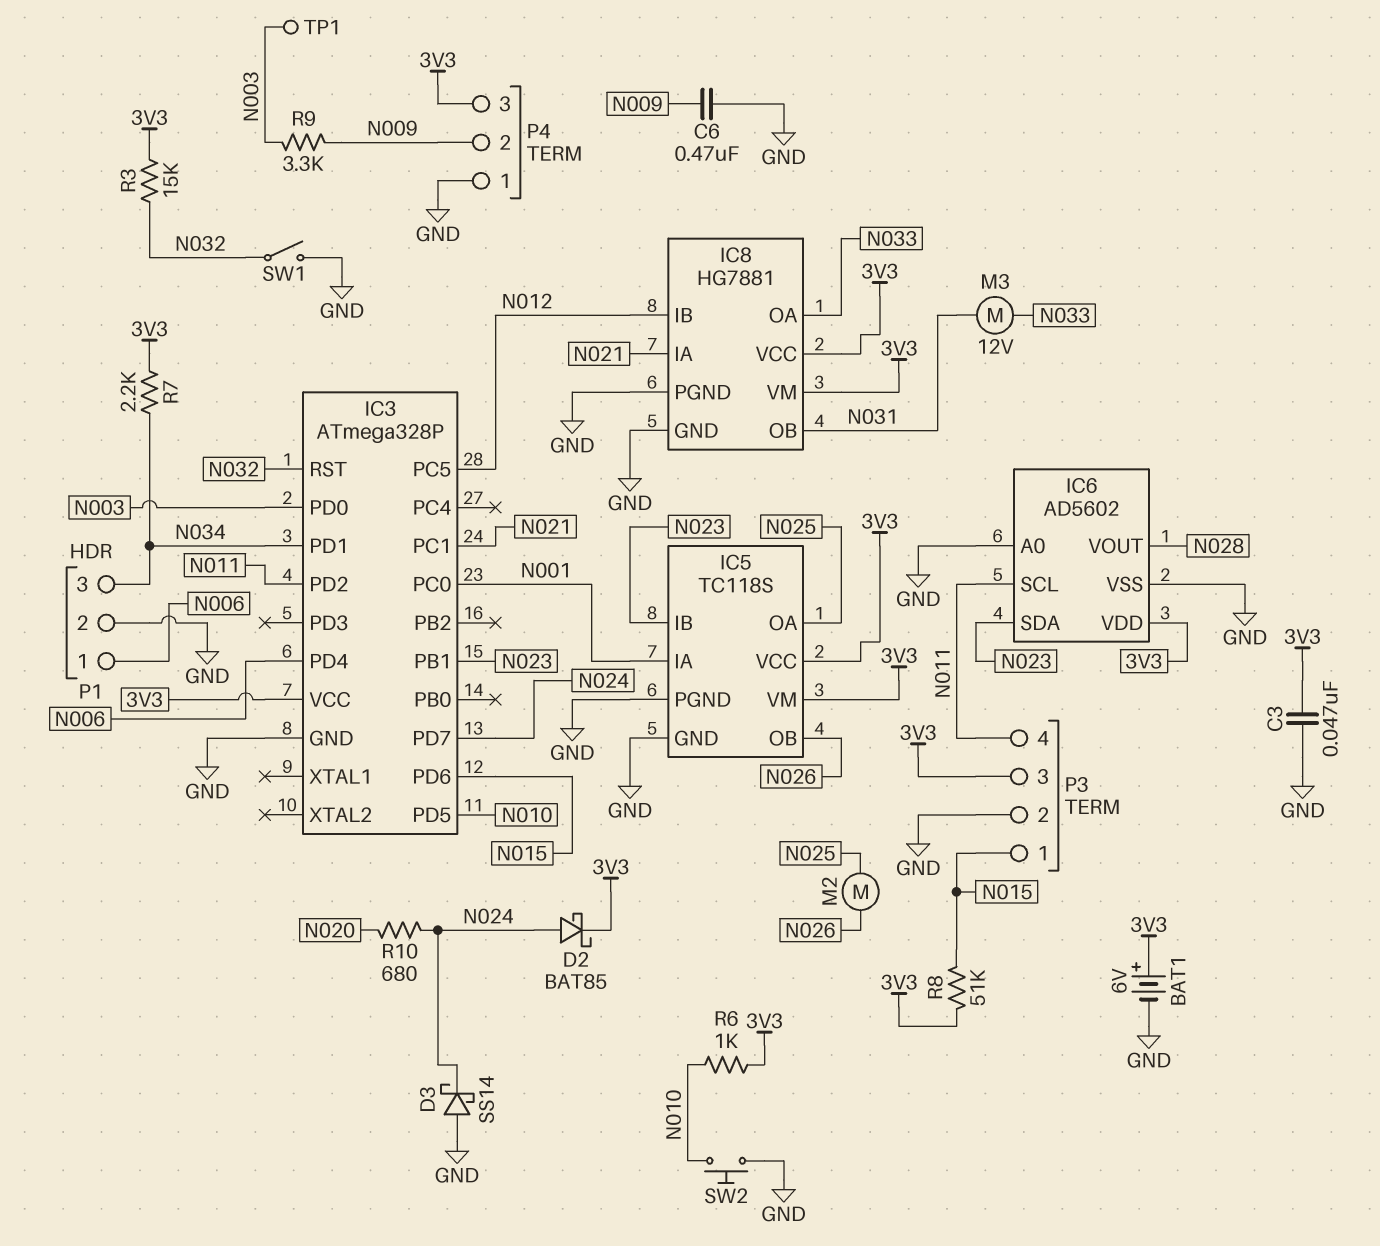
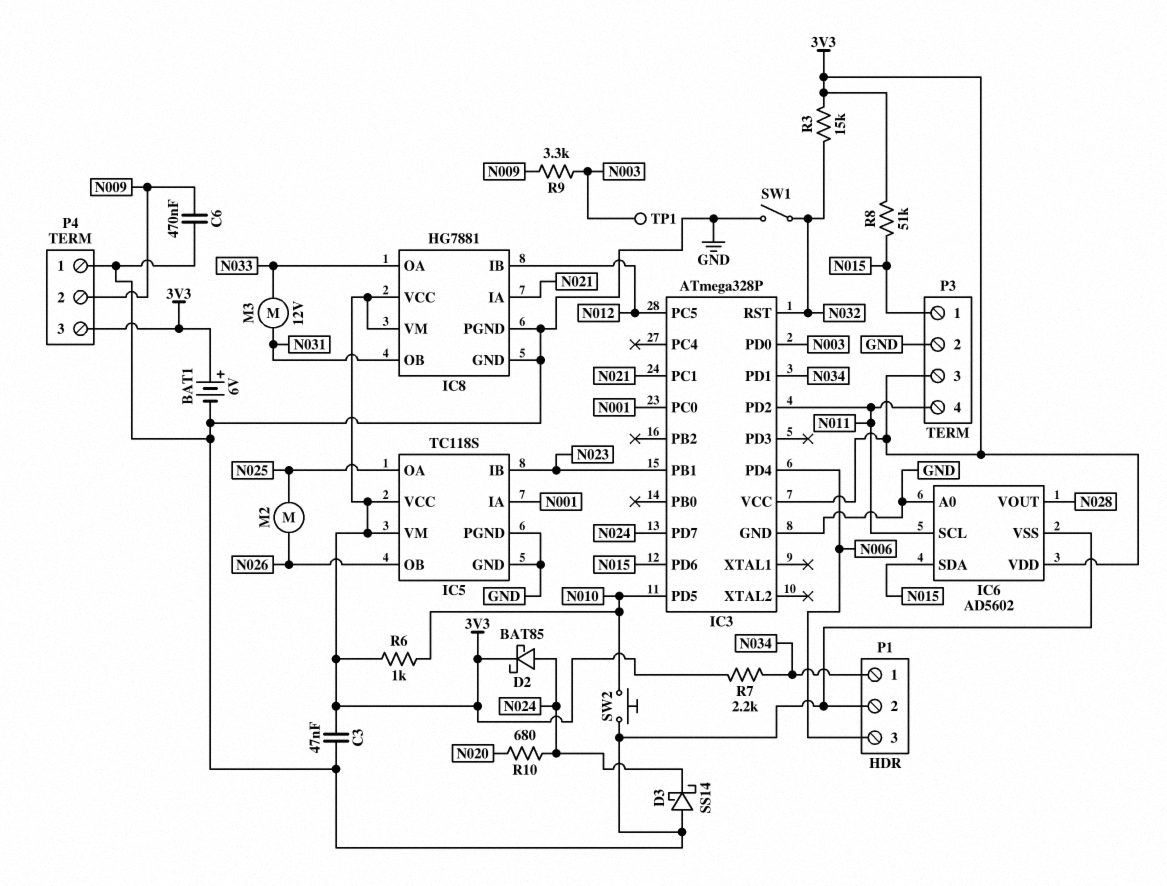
IC6 pin SDA: N023 -> N015
P1 pin 1: N006 -> N034
P1 pin 3: N034 -> N006

